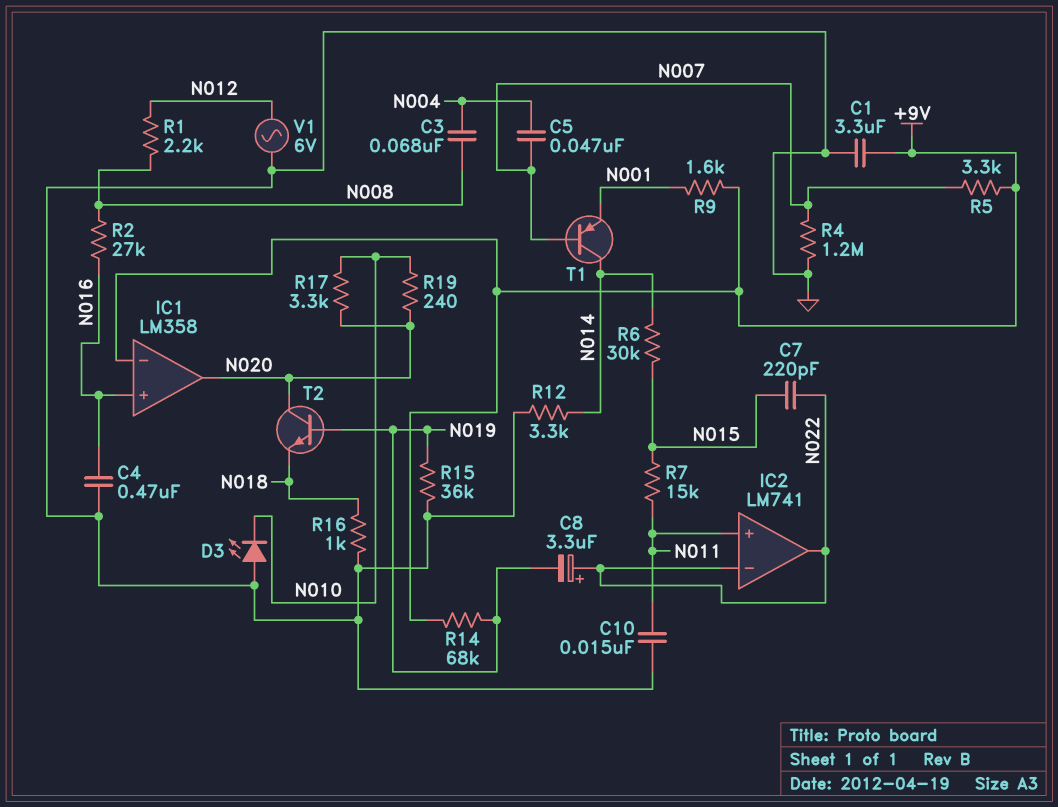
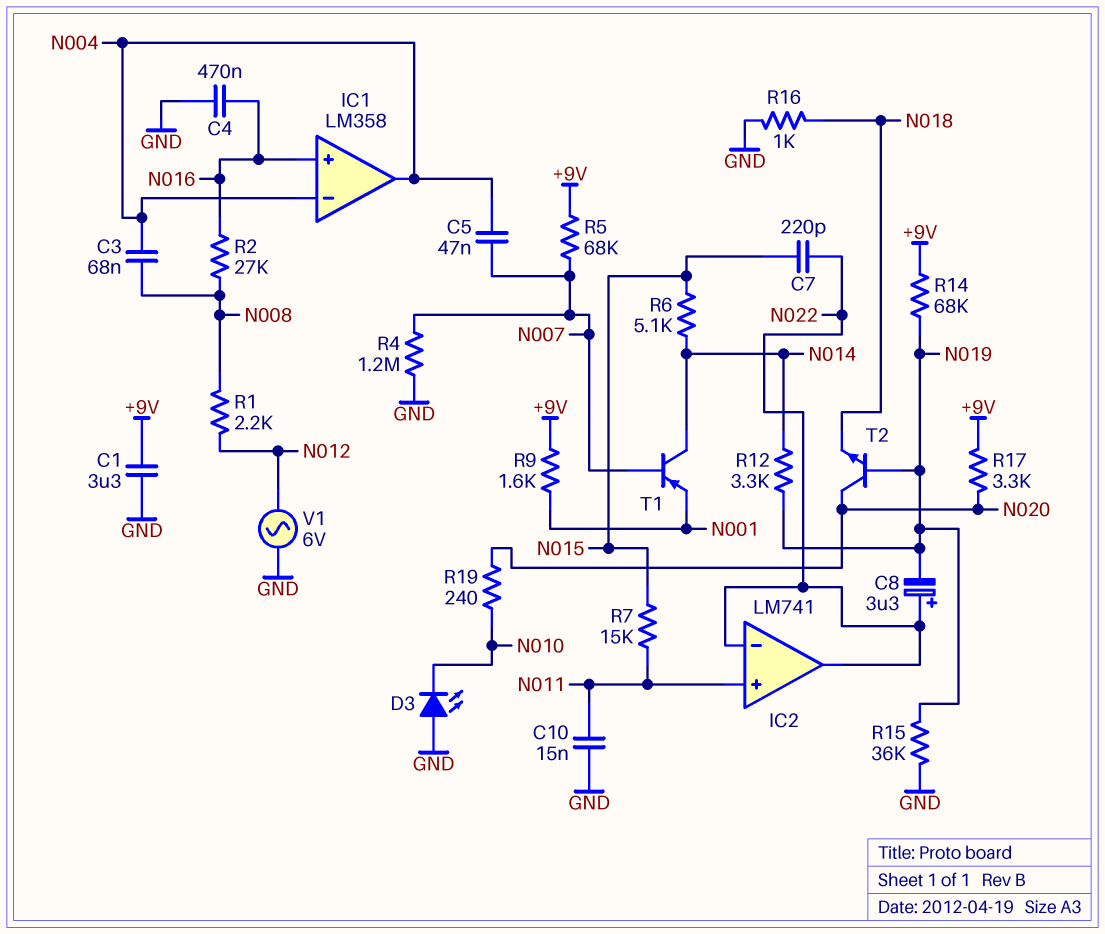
IC1 pin in-: +9V -> N004
IC1 pin out: N020 -> N004
R5: 3.3k (+9V, N007) -> 68k (+9V, N007)
R6: 30k (N014, N015) -> 5.1k (N014, N015)
R12: 3.3k (GND, N014) -> 3.3k (N014, N019)
R17: 3.3k (N010, N020) -> 3.3k (+9V, N020)

